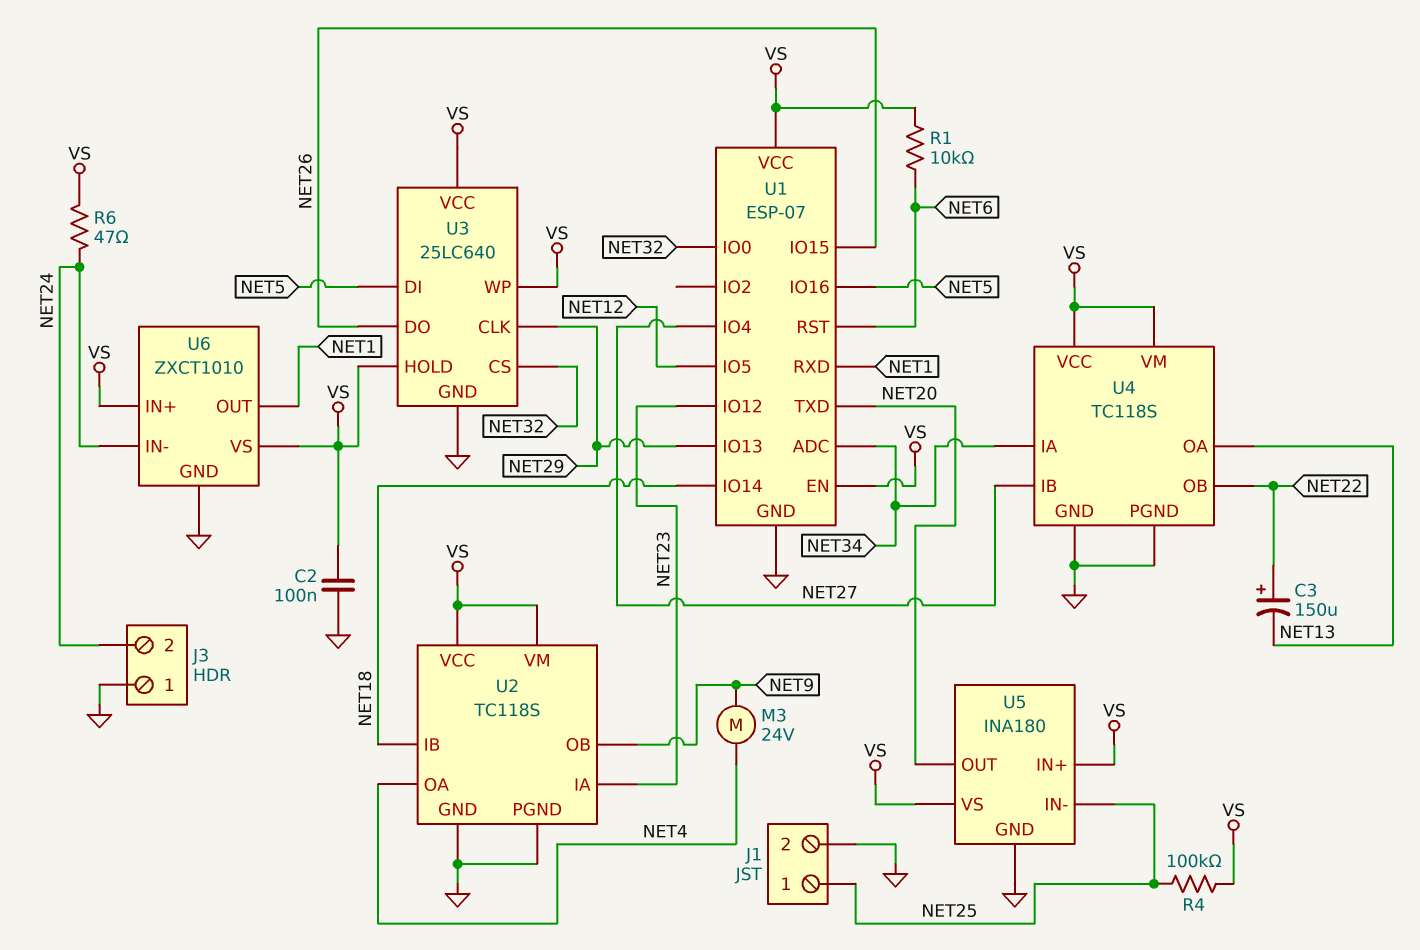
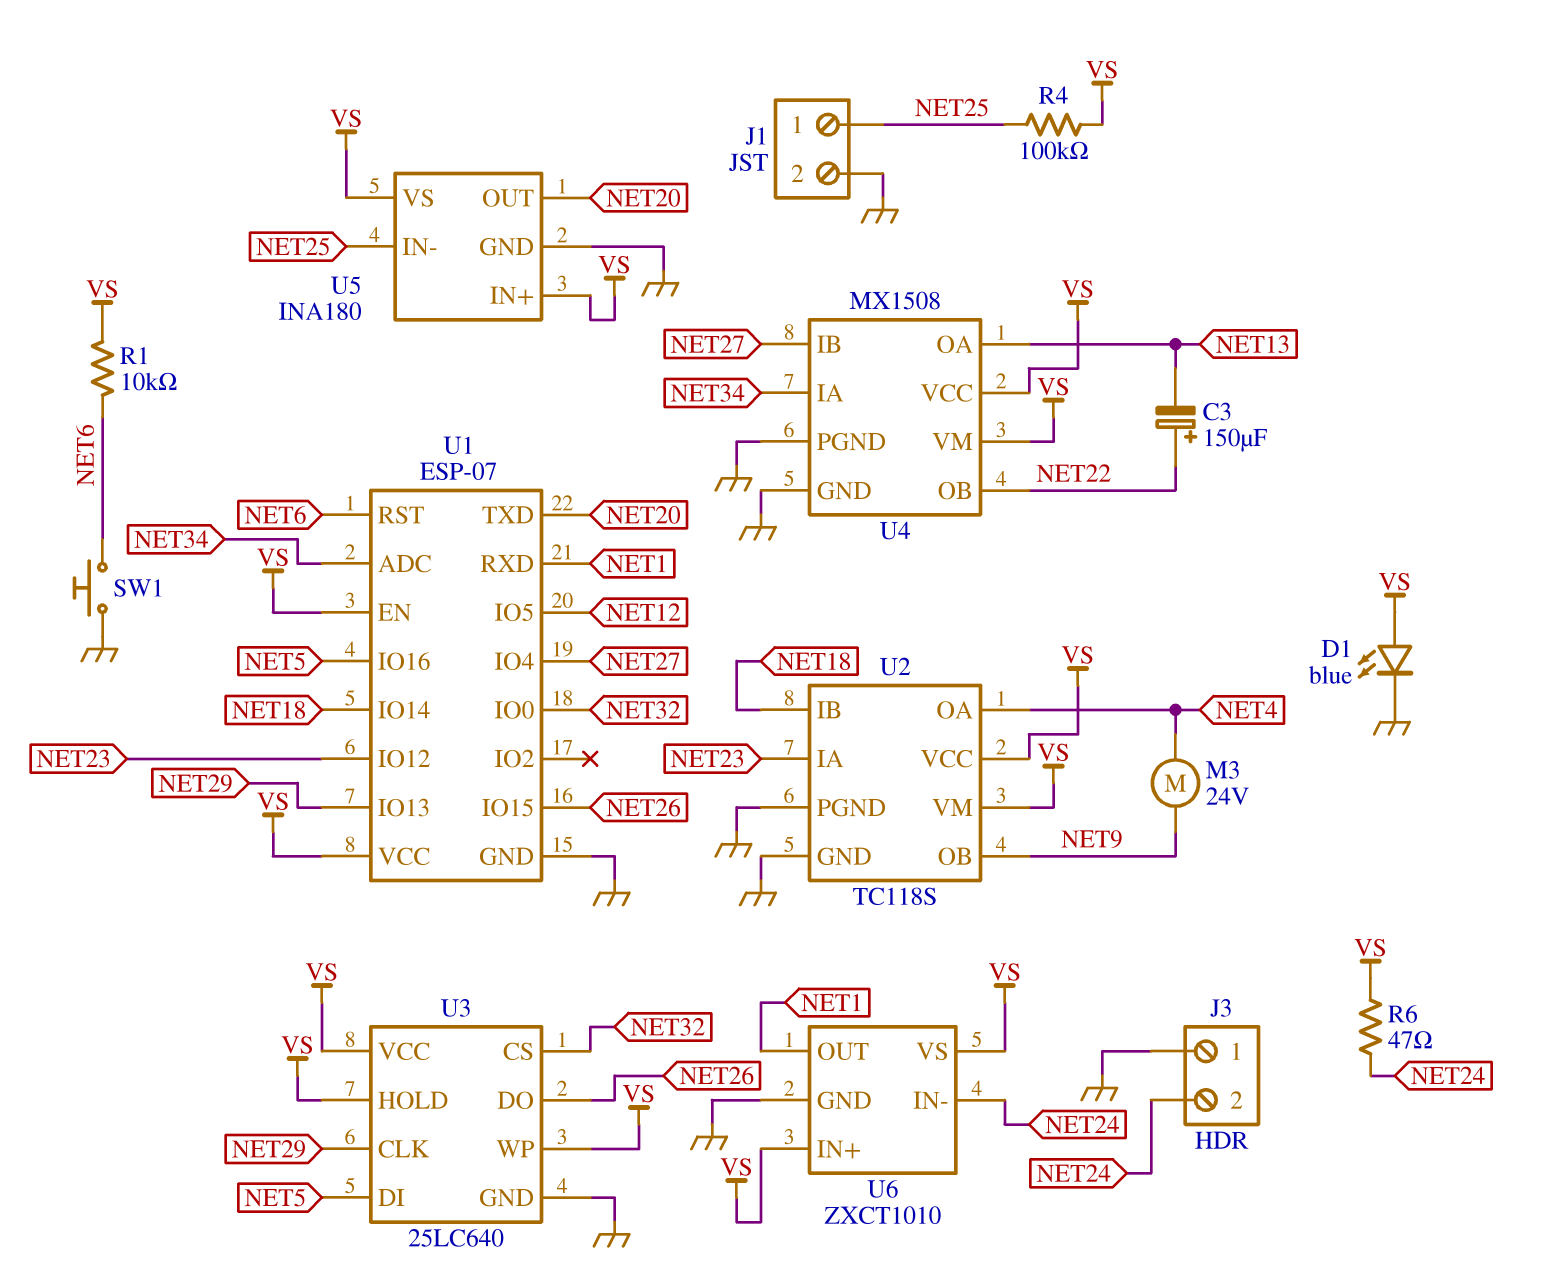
C2: 100nF (GND, VS) -> none
D1: none -> LED blue (A VS, K GND)
SW1: none -> button (GND, NET6)
U4: TC118S -> MX1508

